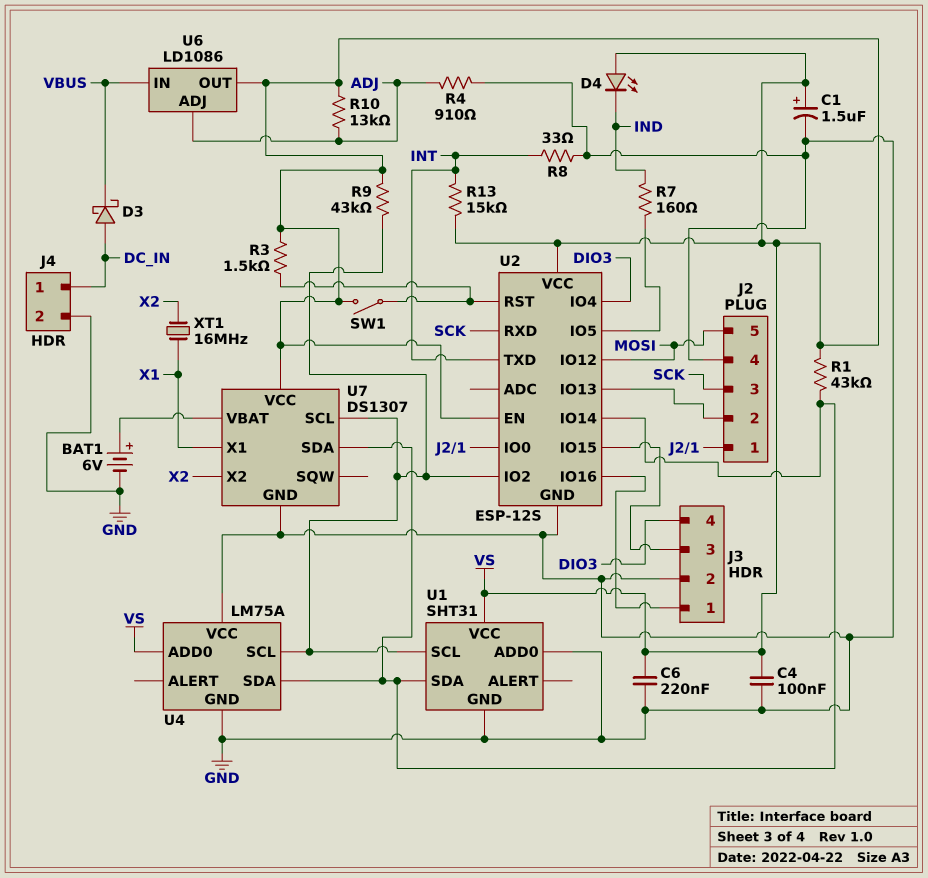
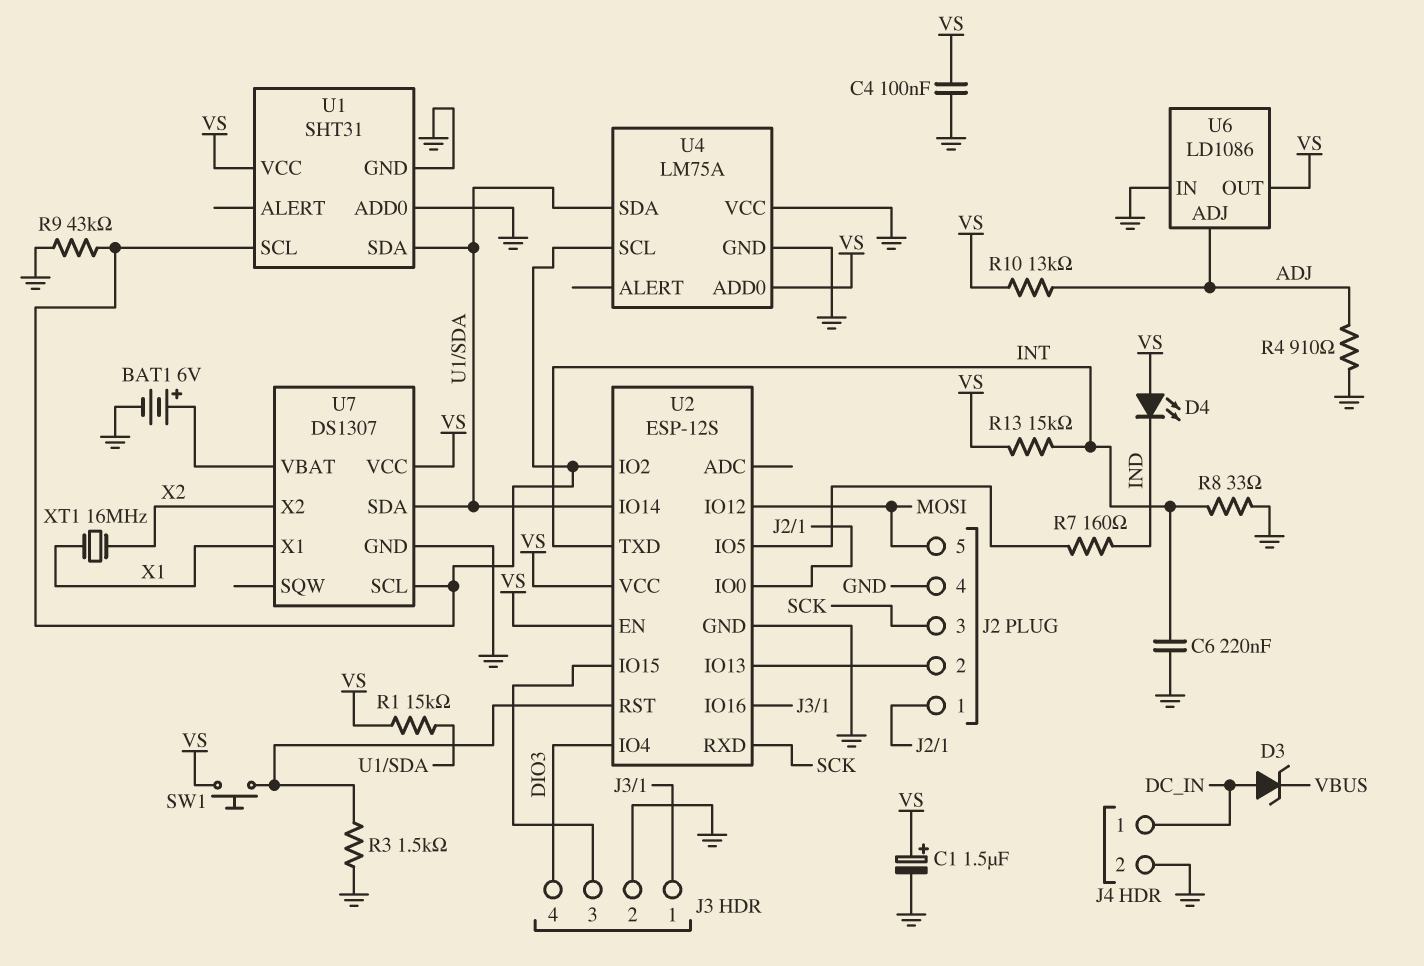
C6: 220nF (GND, VS) -> 220nF (GND, INT)
D3: schottky (A DC_IN, K VBUS) -> zener (A DC_IN, K VBUS)
R1: 43k (U1/SDA, VS) -> 15k (U1/SDA, VS)
R3: 1.5k (U2/RST, VS) -> 1.5k (GND, U2/RST)
R9: 43k (U1/SCL, VS) -> 43k (GND, U1/SCL)
SW1: switch (U2/RST, VS) -> button (U2/RST, VS)
U6 pin IN: VBUS -> GND

